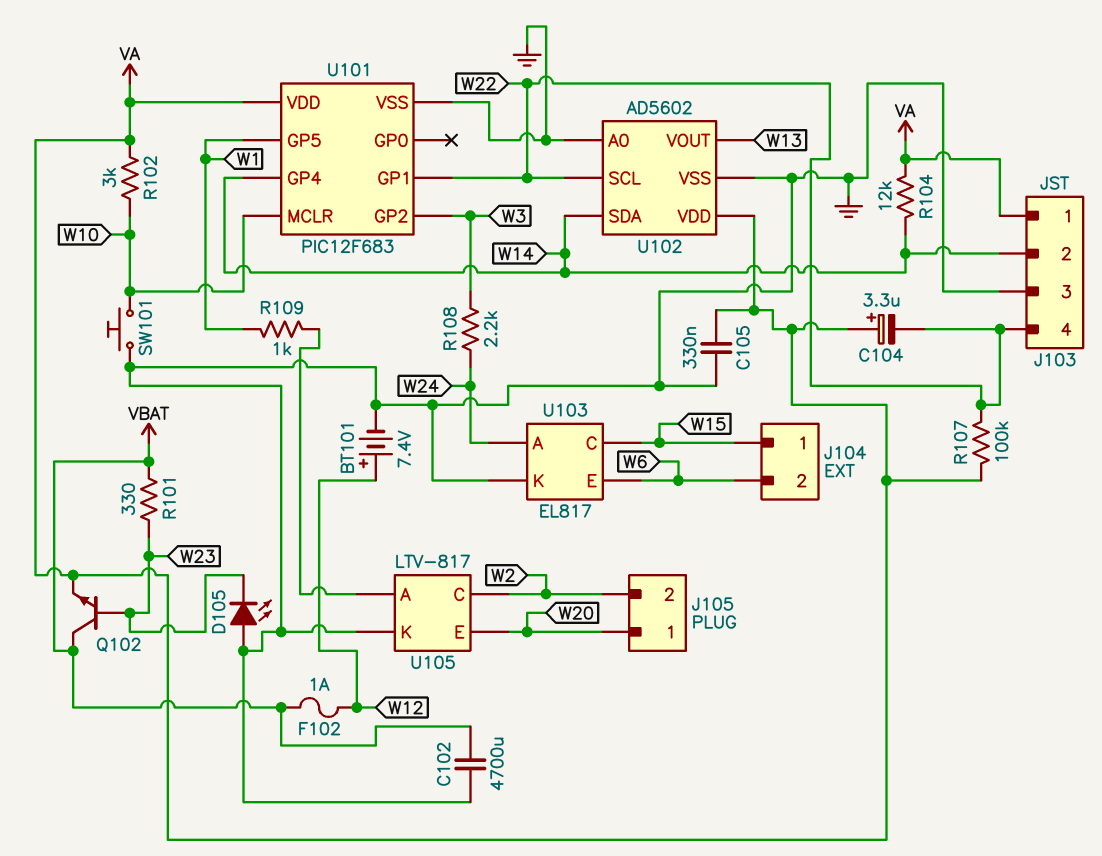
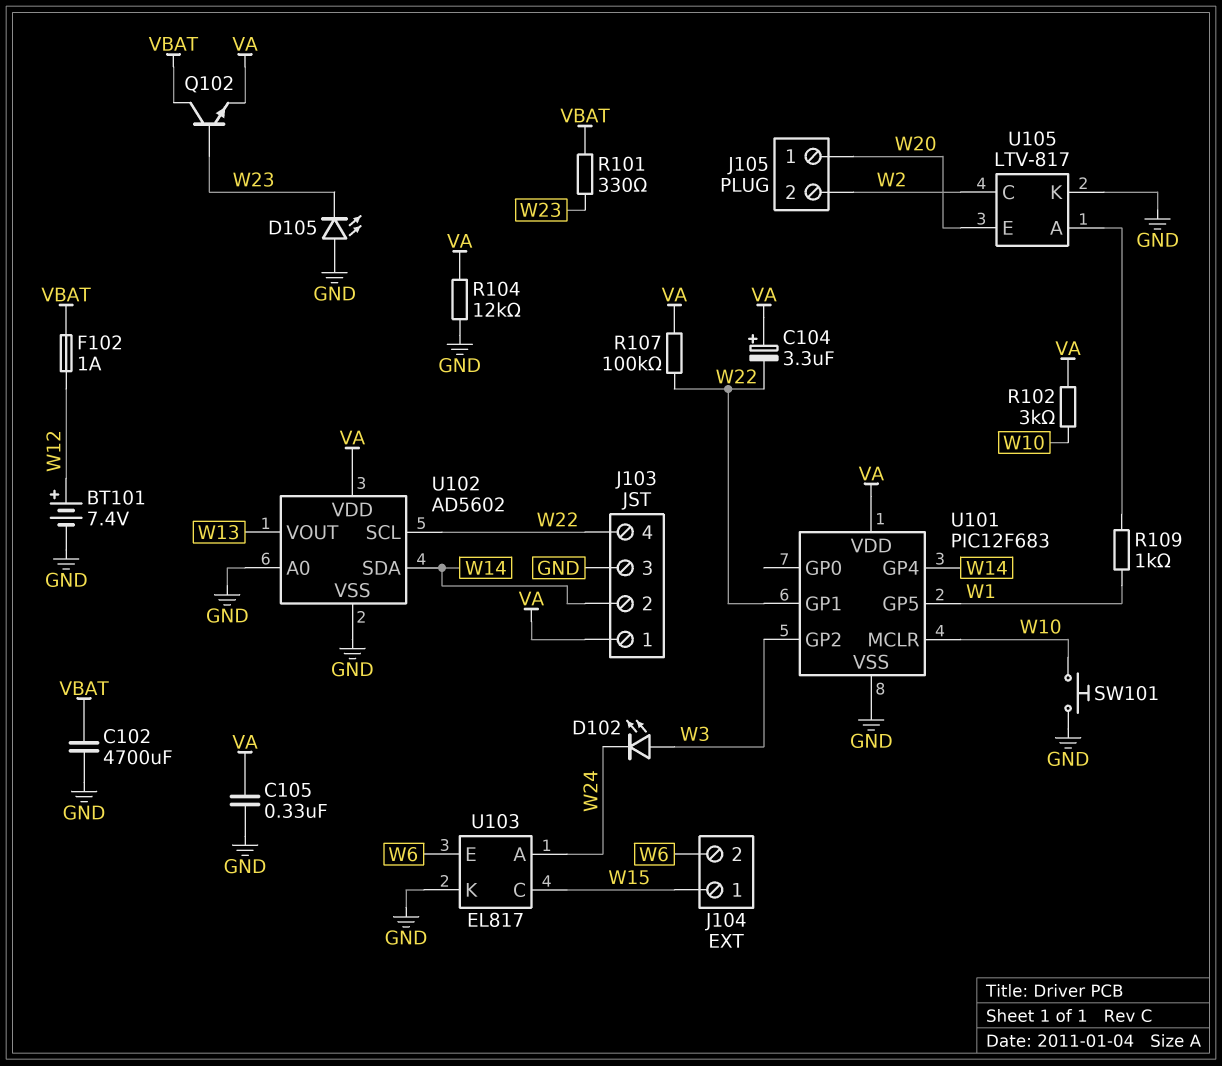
D102: none -> LED (A W3, K W24)
R104: 12k (VA, W14) -> 12k (GND, VA)
R108: 2.2k (W3, W24) -> none

